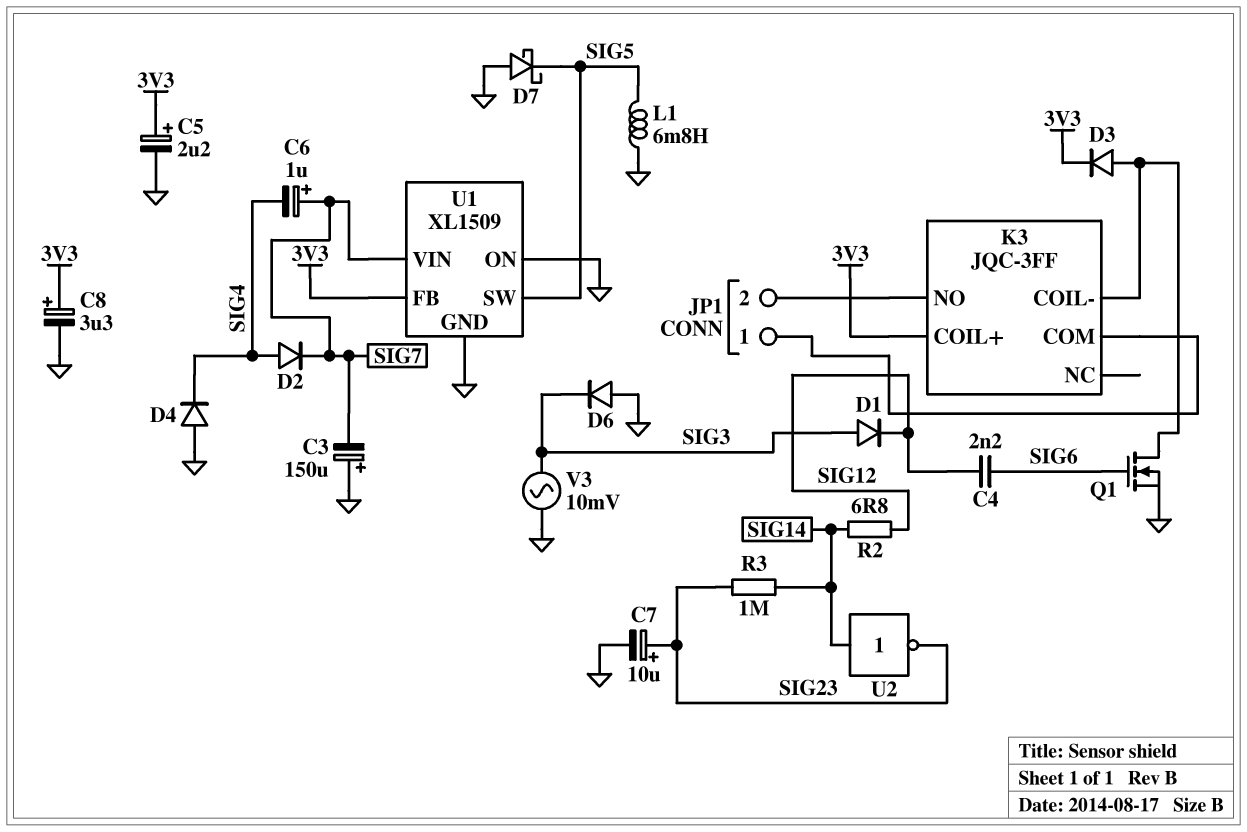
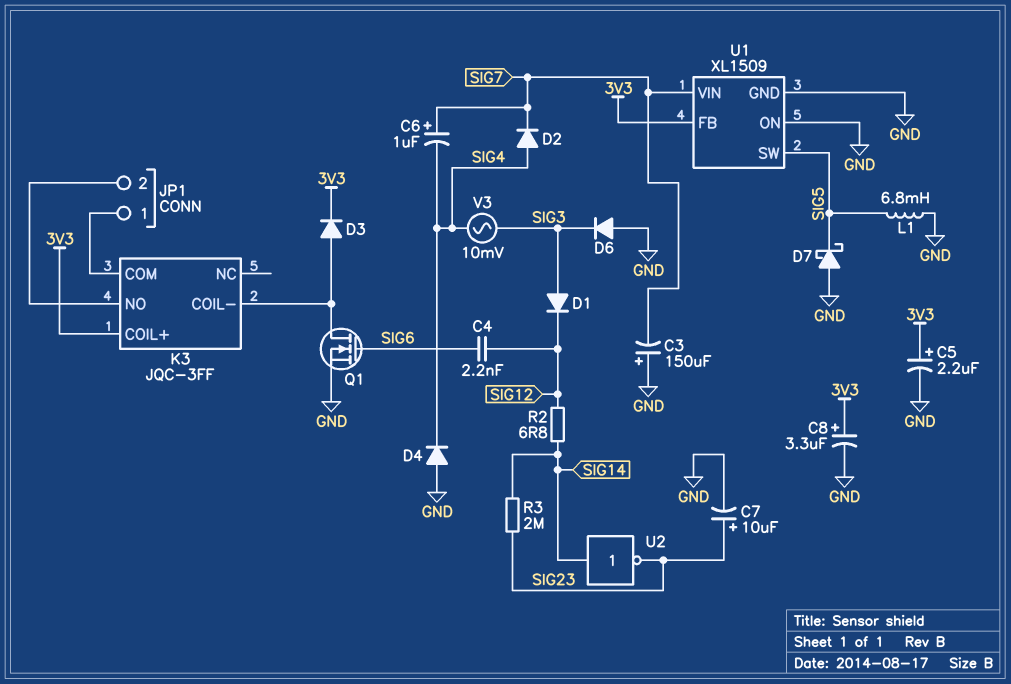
R3: 1M (SIG14, SIG23) -> 2M (SIG14, SIG23)
V3: AC 10mV (GND, SIG3) -> AC 10mV (SIG3, SIG4)

